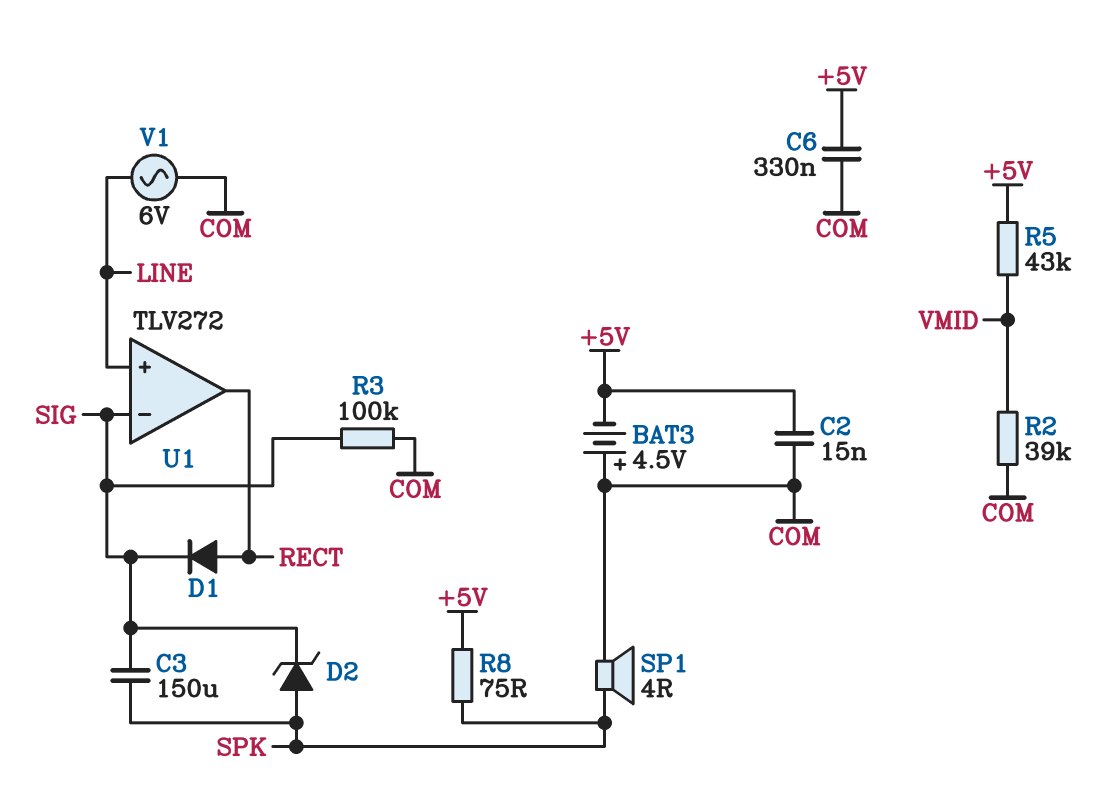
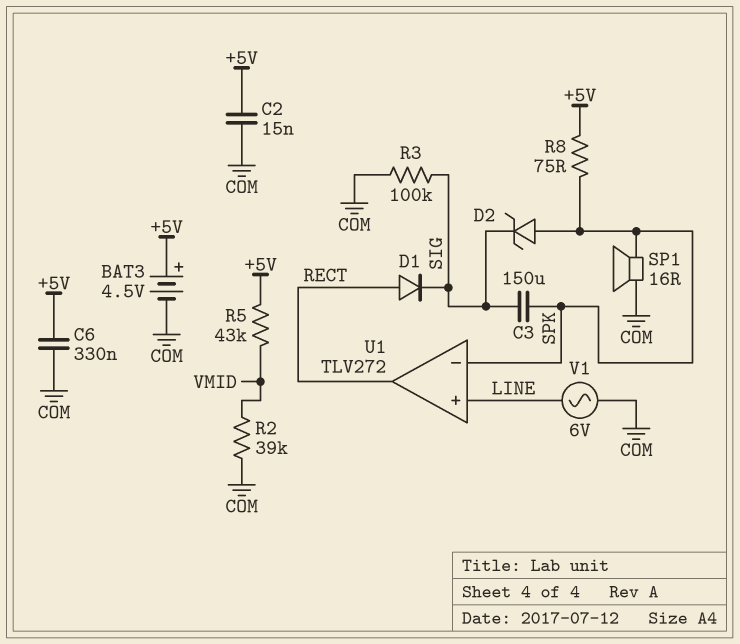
BAT3: 4.5V (plus COM, minus +5V) -> 4.5V (plus +5V, minus COM)
SP1: speaker 4R (COM, SPK) -> speaker 16R (COM, SPK)
U1 pin in-: SIG -> SPK

